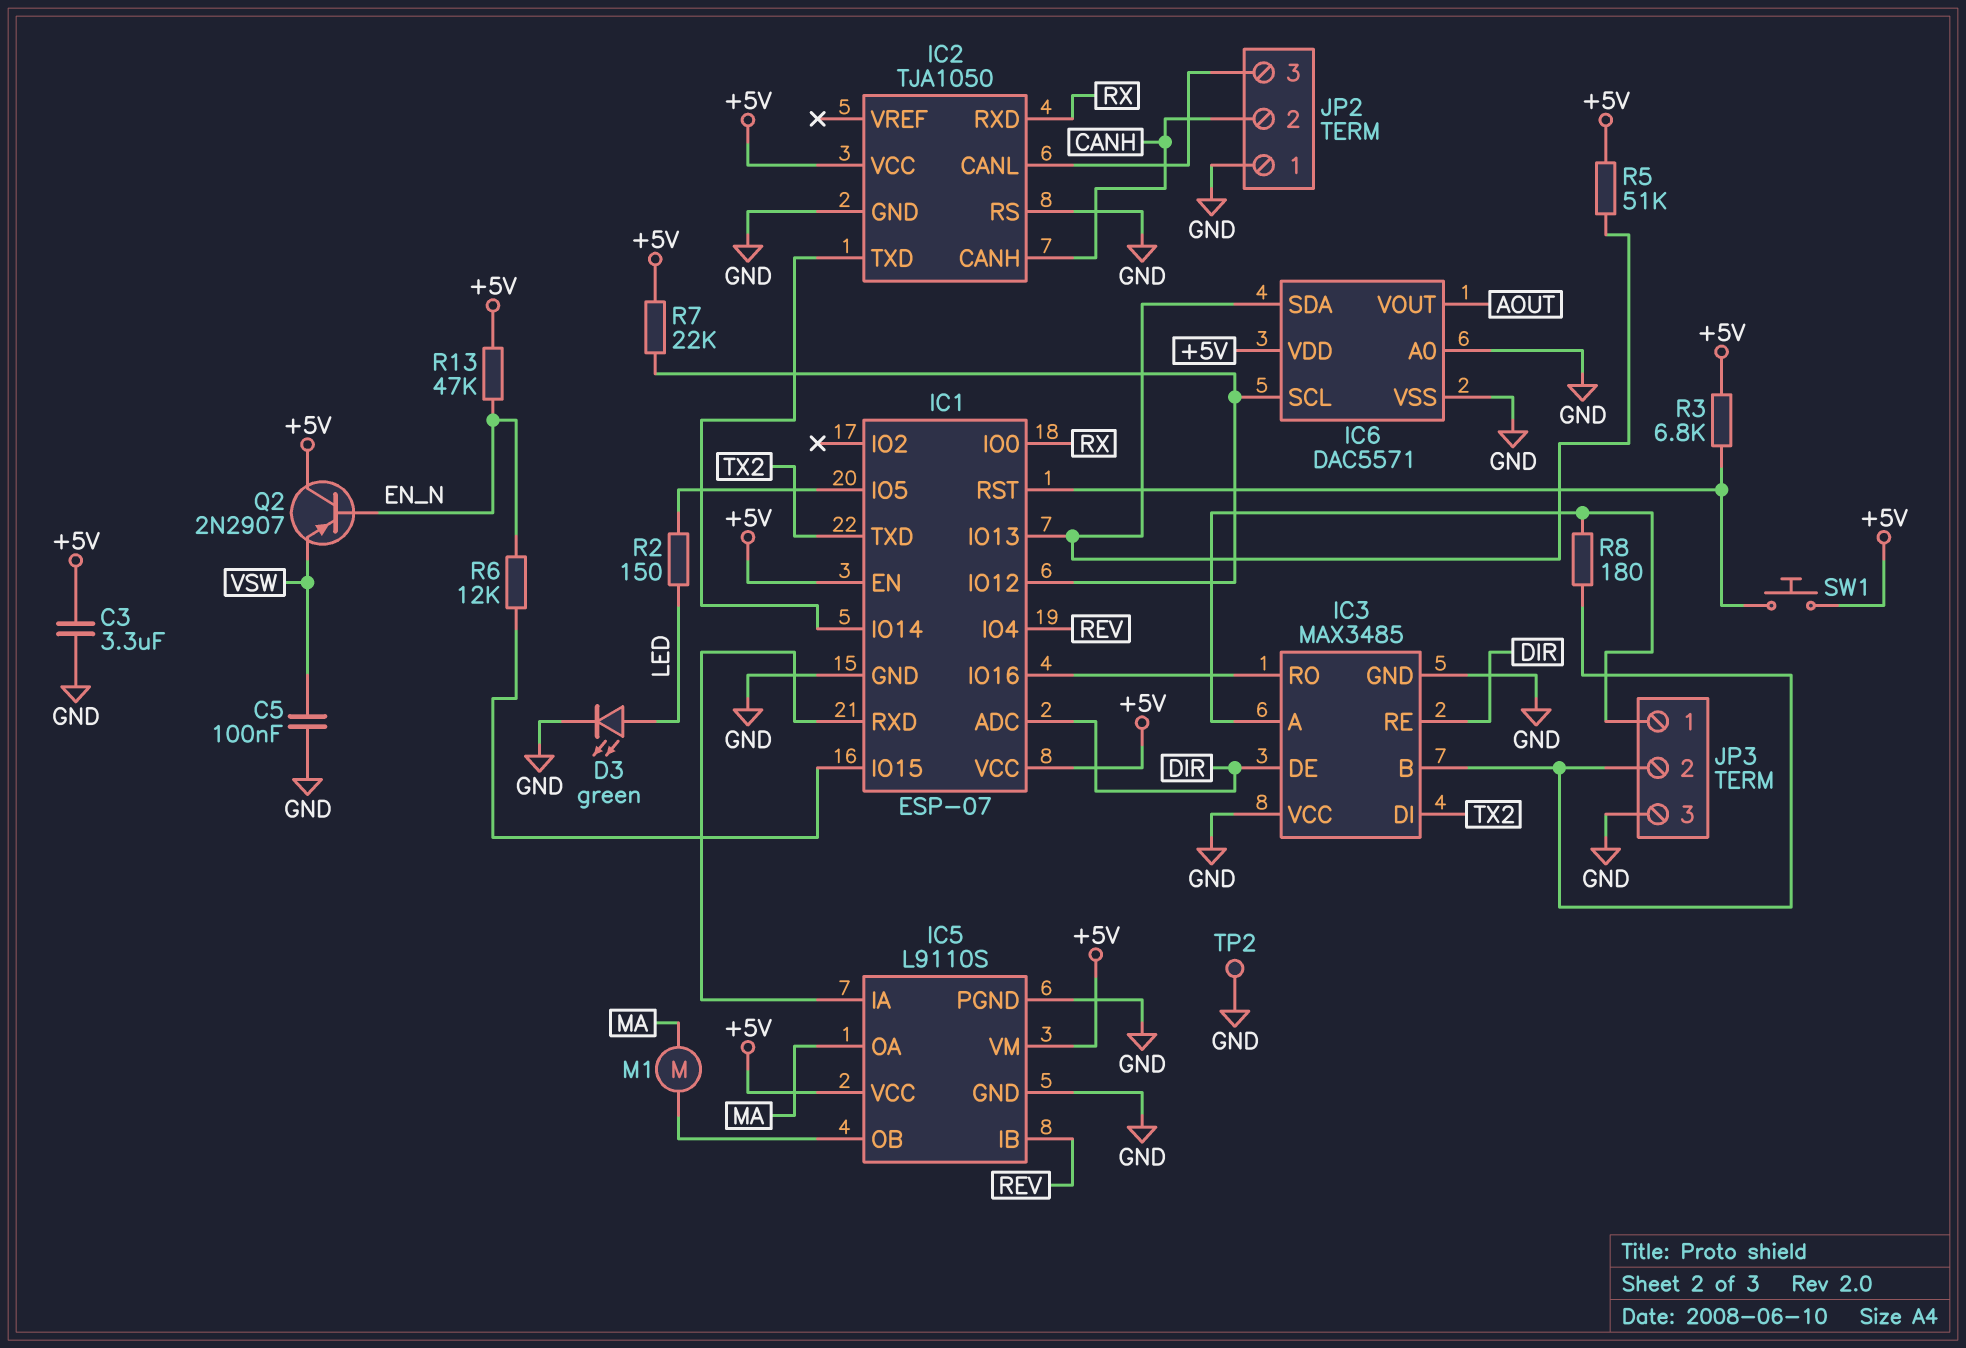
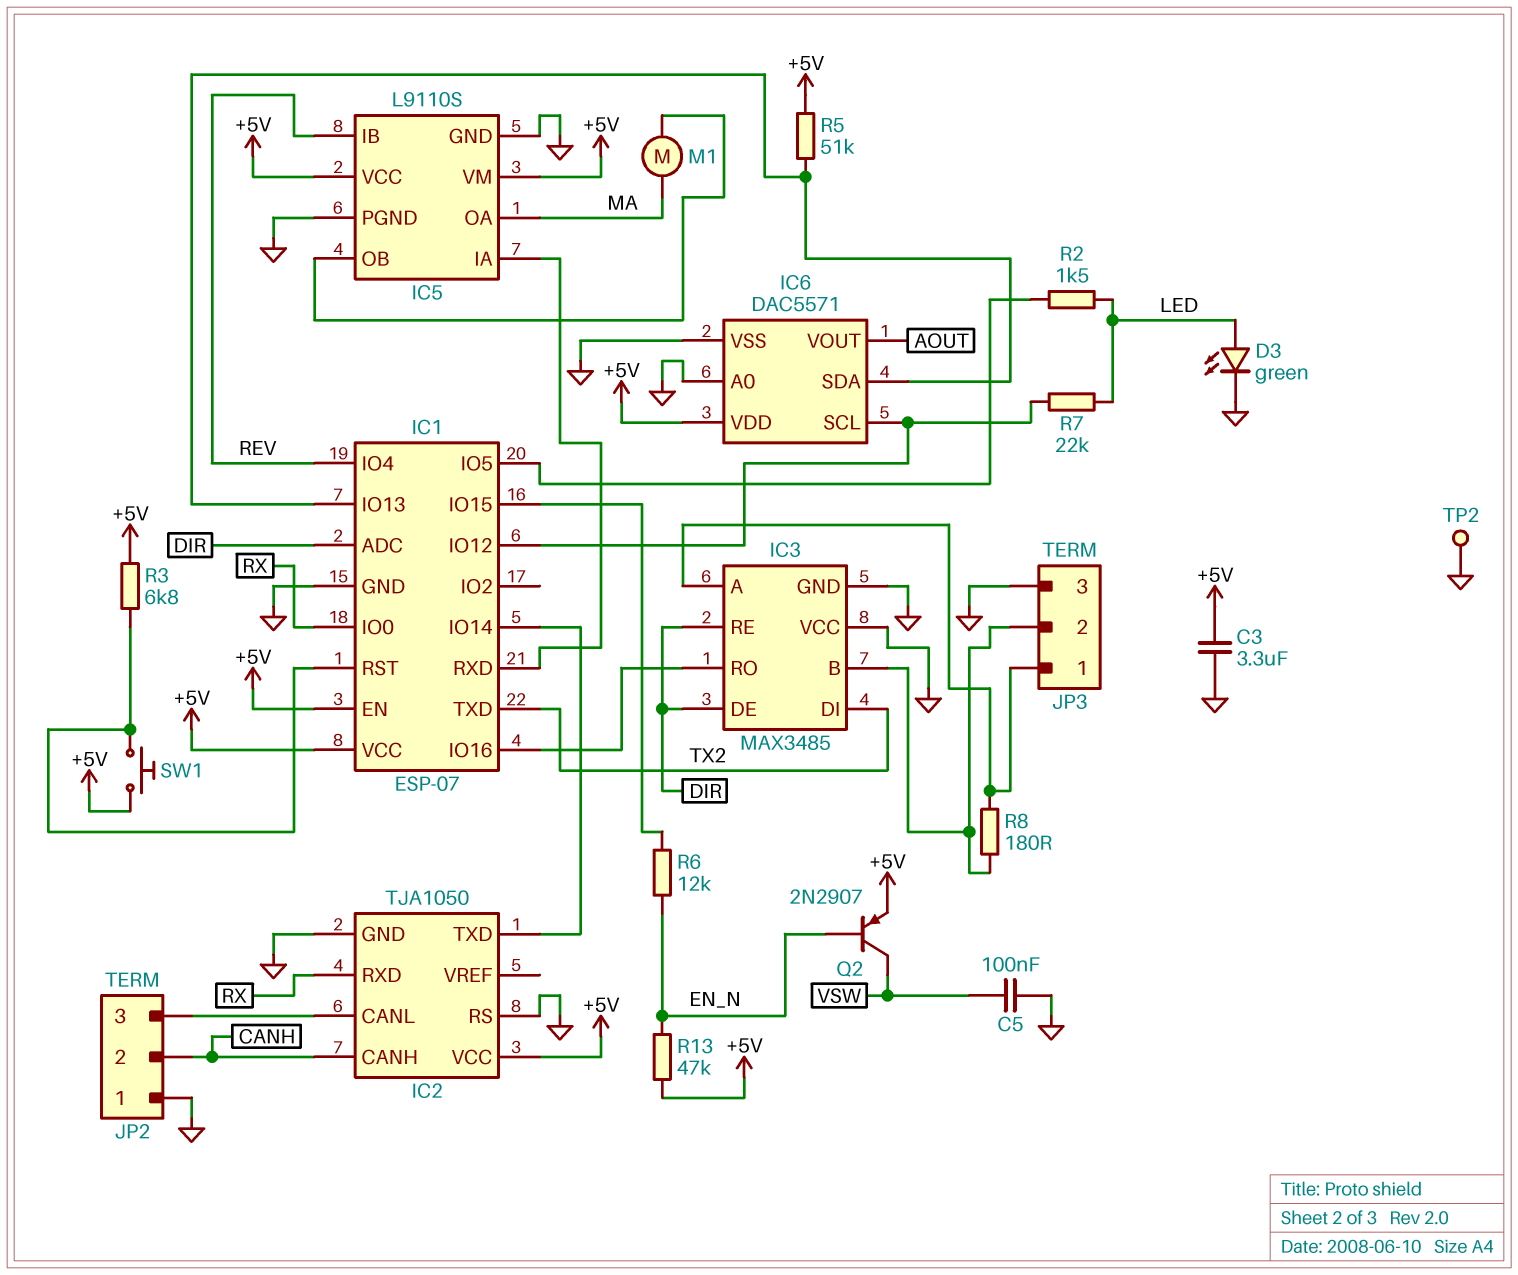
Q2: PNP 2N2907 (B EN_N, C +5V, E VSW) -> PNP 2N2907 (B EN_N, C VSW, E +5V)
R2: 150 (IC1/IO5, LED) -> 1.5k (IC1/IO5, LED)
R7: 22k (+5V, IC1/IO12) -> 22k (IC1/IO12, LED)

